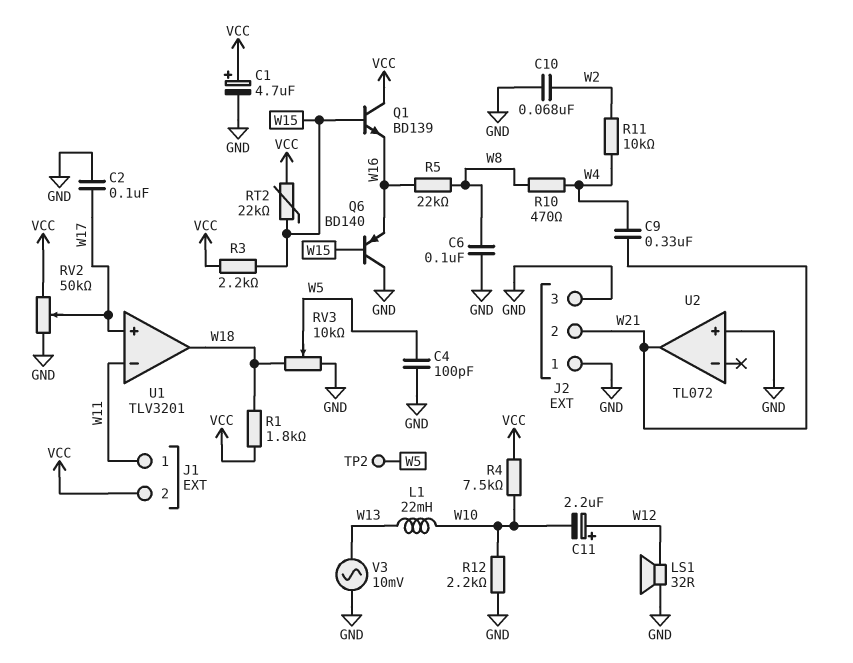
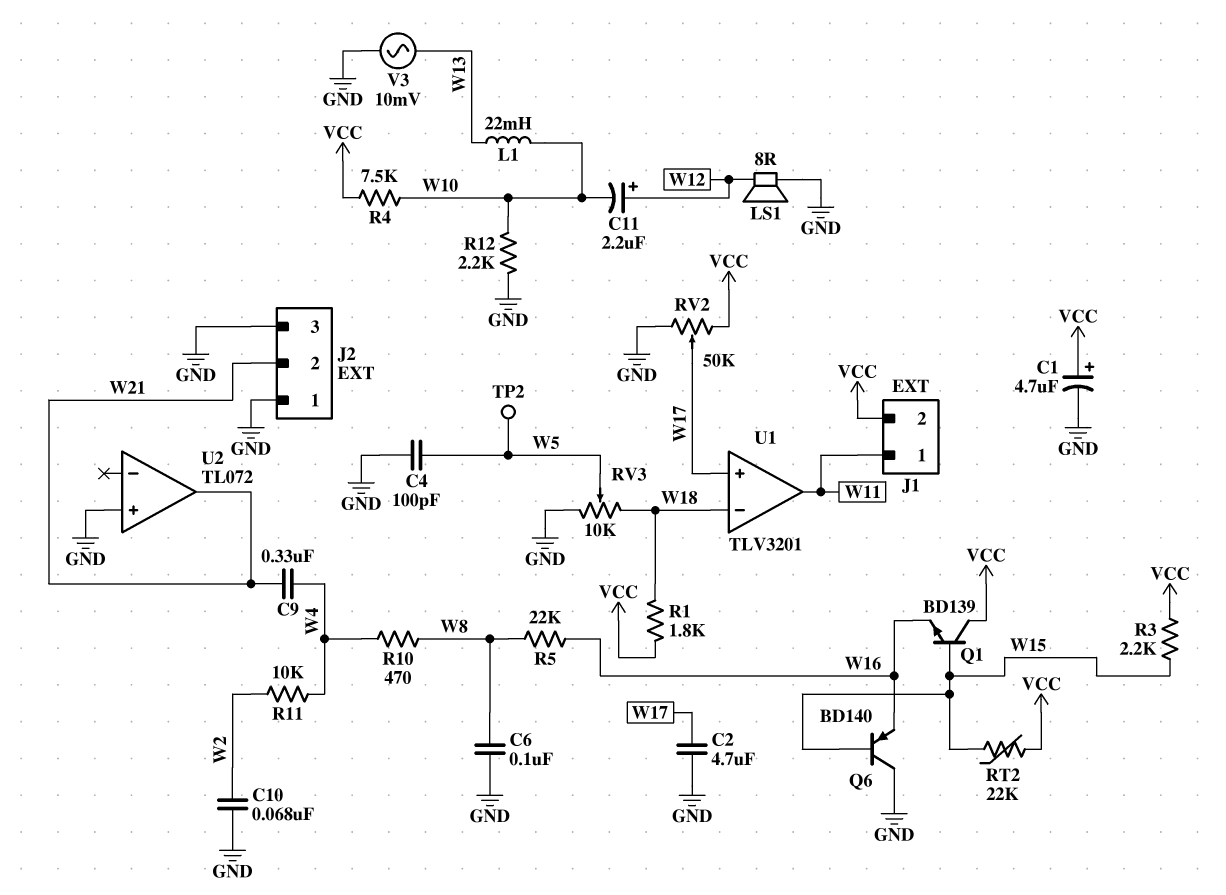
C2: 100nF (GND, W17) -> 4.7uF (GND, W17)
LS1: speaker 32R (GND, W12) -> speaker 8R (GND, W12)
U1 pin in-: W11 -> W18
U1 pin out: W18 -> W11

